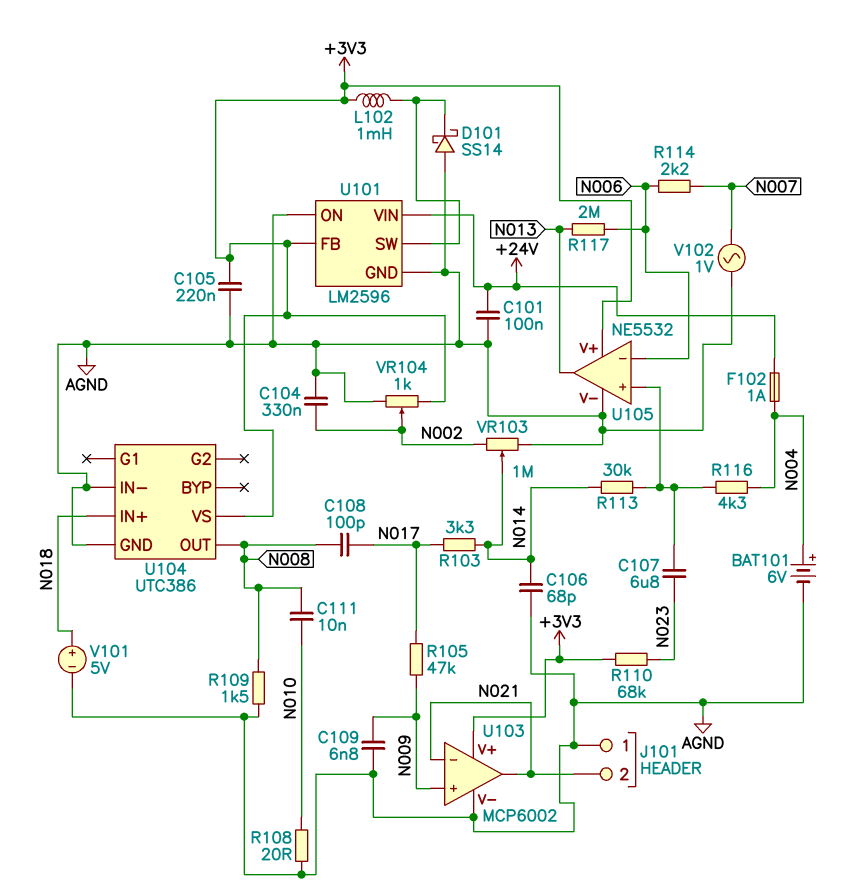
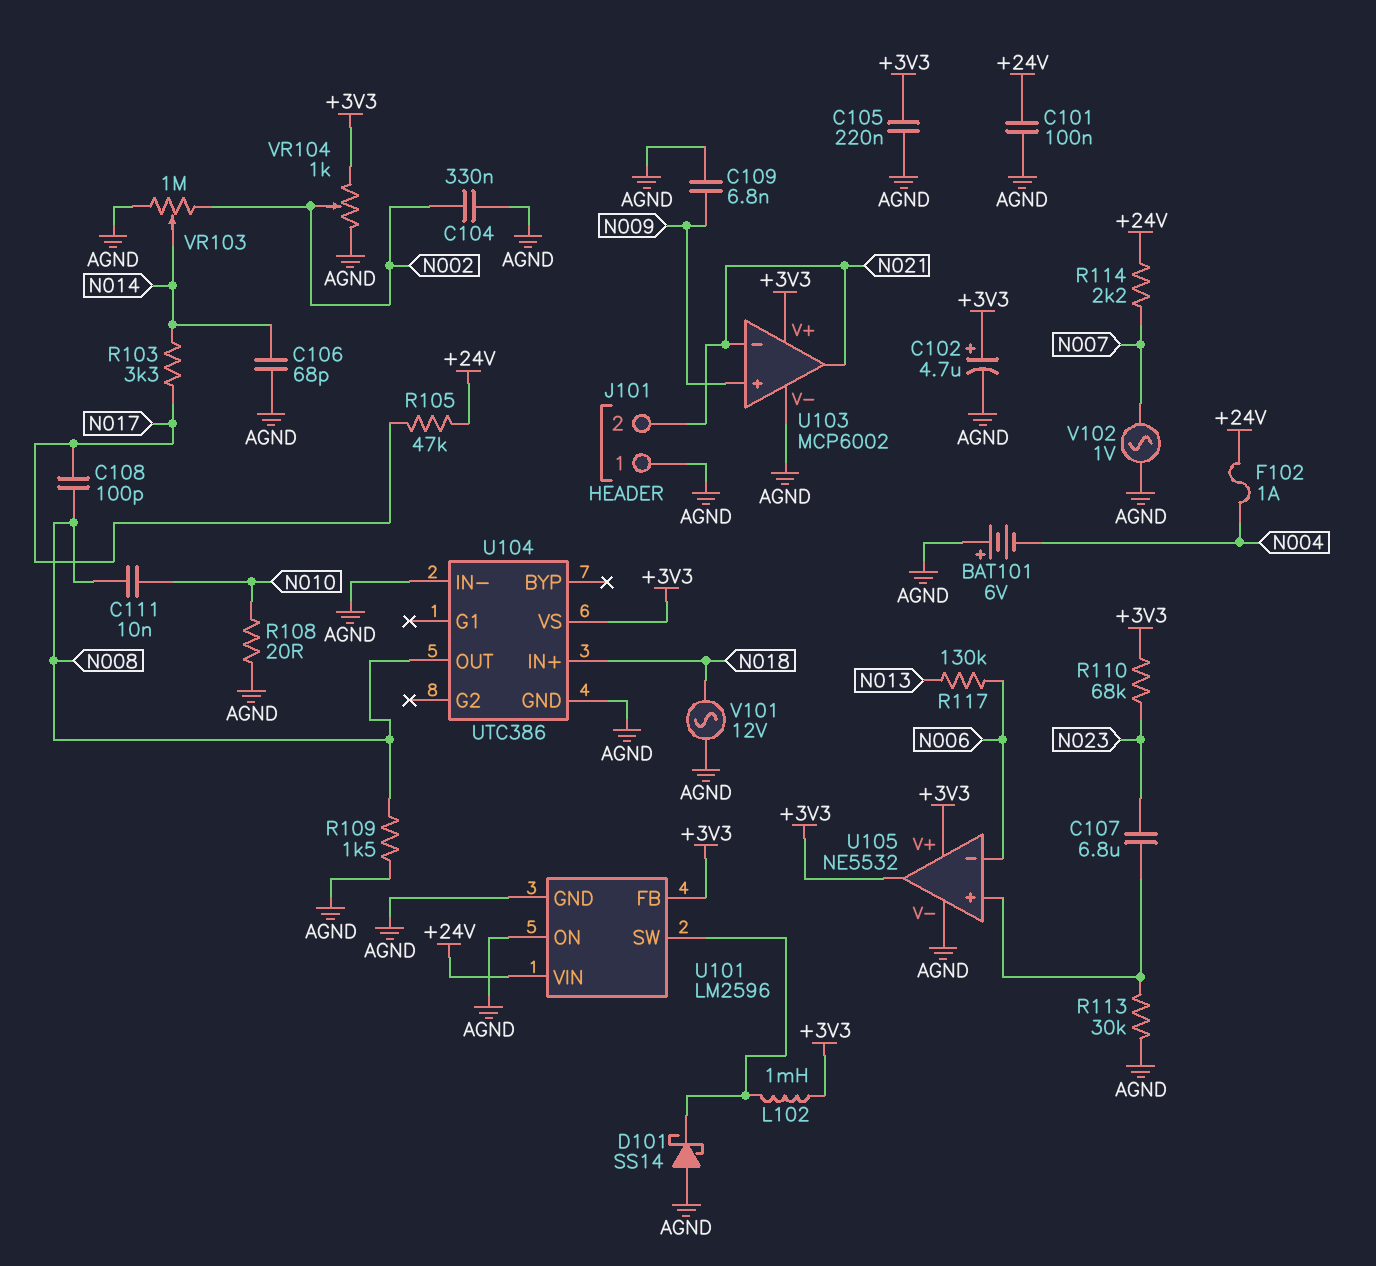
BAT101: 6V (plus N004, minus AGND) -> 6V (plus AGND, minus N004)
C102: none -> 4.7uF (plus +3V3, minus AGND)
R105: 47k (N009, N017) -> 47k (+24V, N017)
R113: 30k (N014, U105/in+) -> 30k (AGND, U105/in+)
R114: 2.2k (N006, N007) -> 2.2k (+24V, N007)
R116: 4.3k (N004, U105/in+) -> none
R117: 2M (N006, N013) -> 130k (N006, N013)
U105 pin out: N013 -> +3V3
V101: 5V (plus N018, minus AGND) -> AC 12V (AGND, N018)

